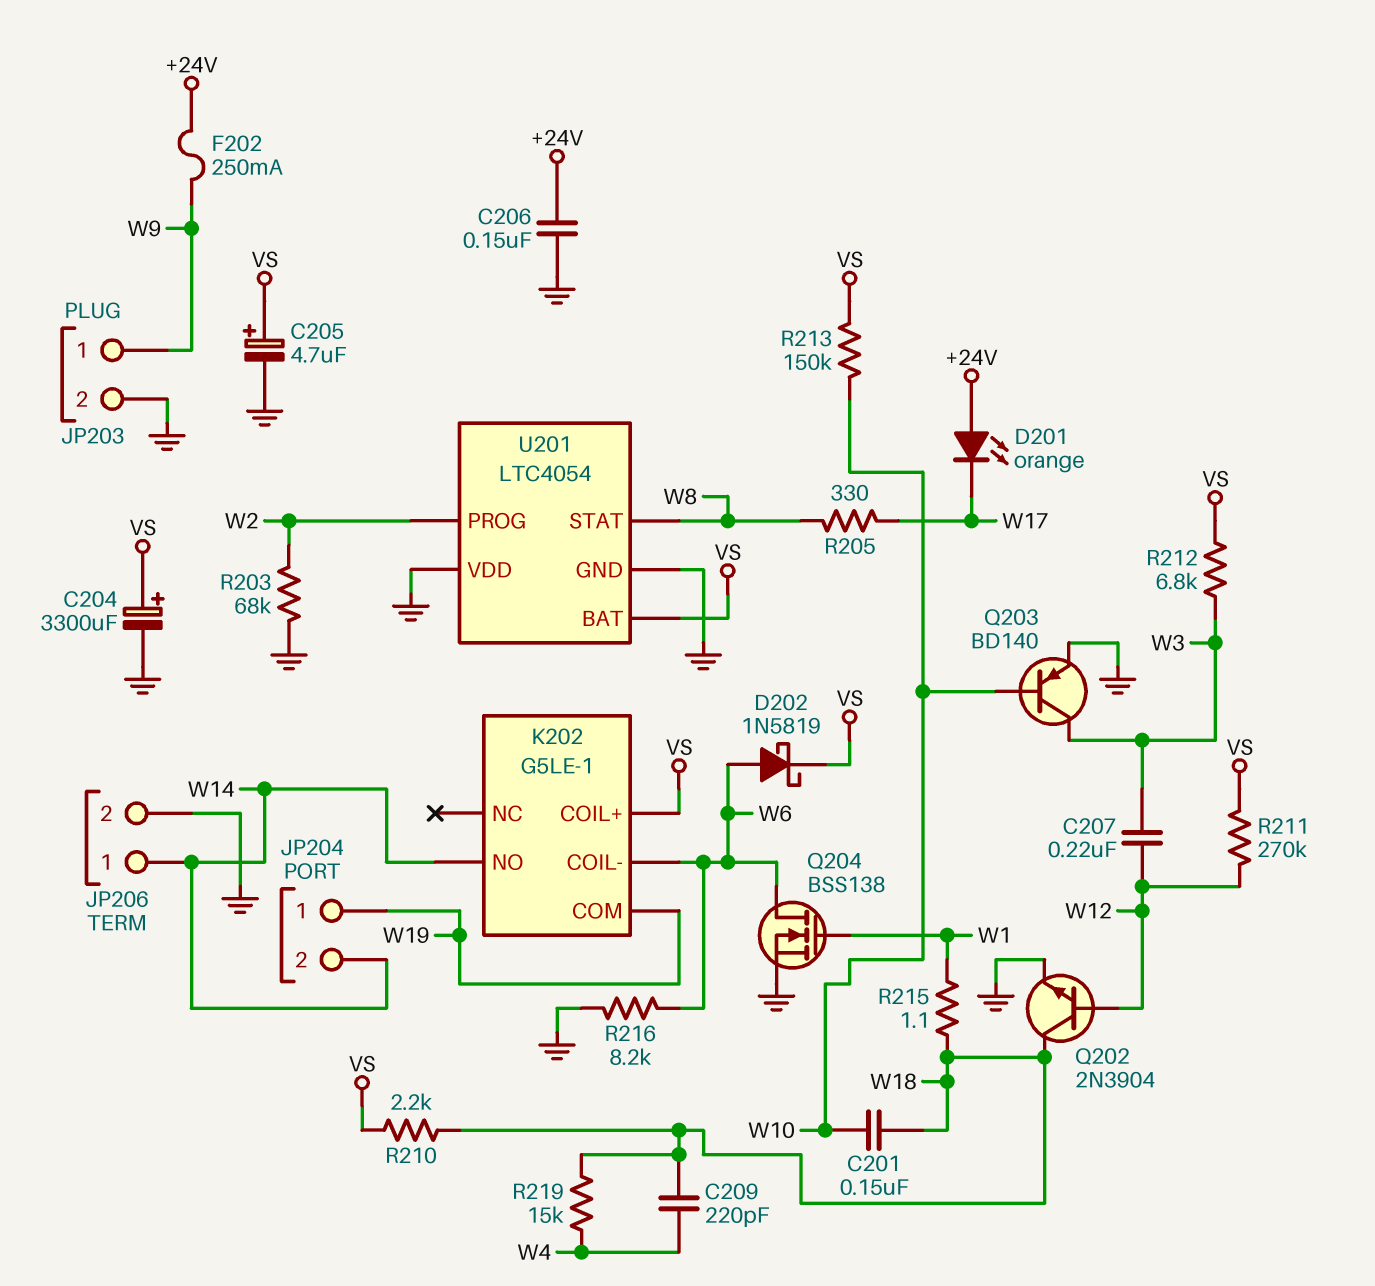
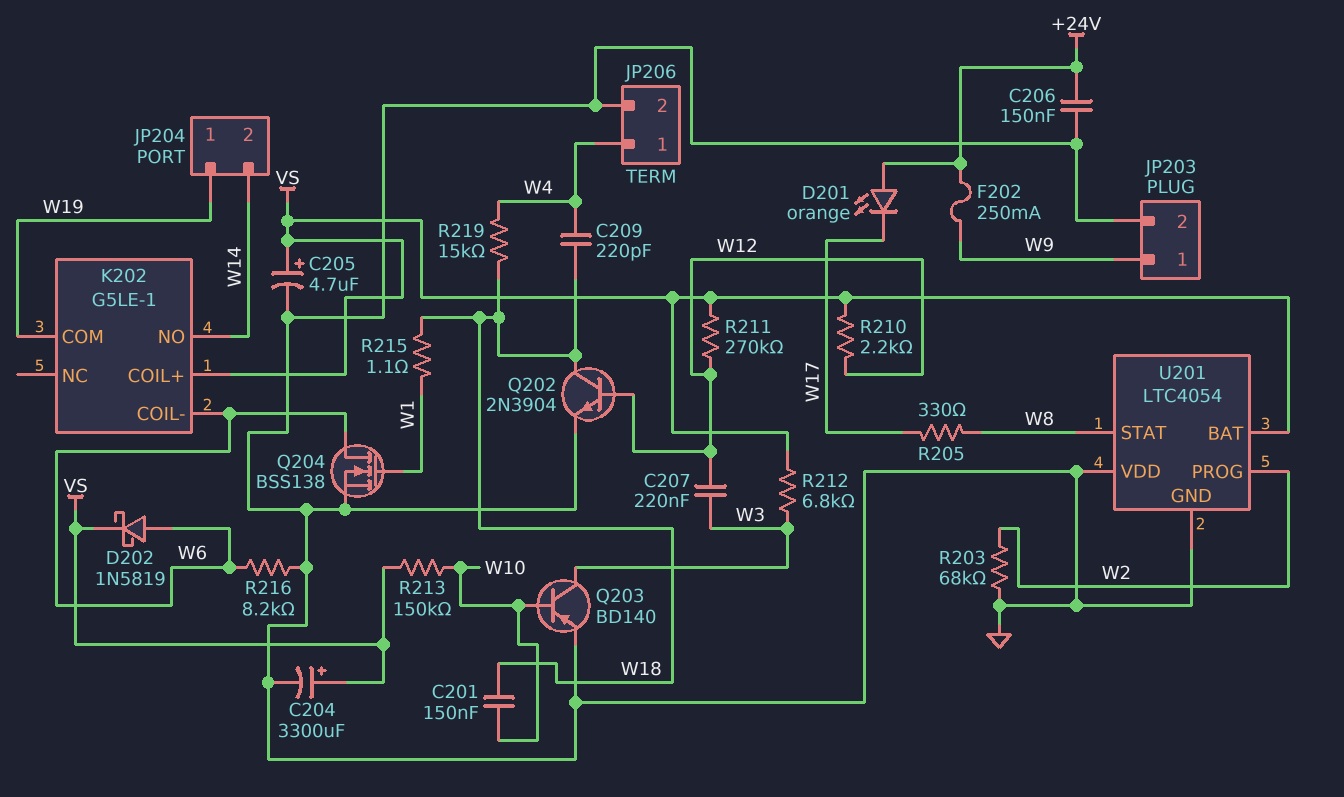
JP206 pin 1: W14 -> W4
R210: 2.2k (VS, W18) -> 2.2k (VS, W12)

